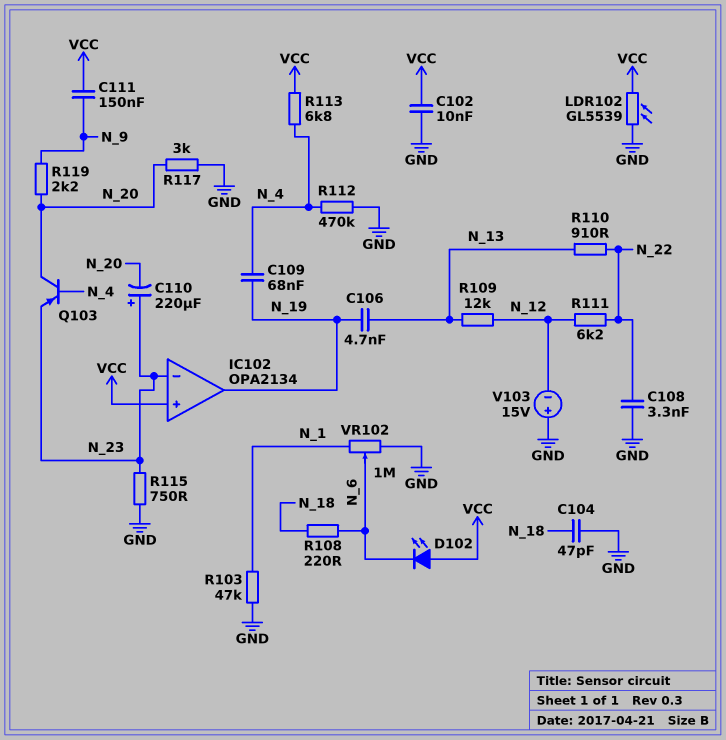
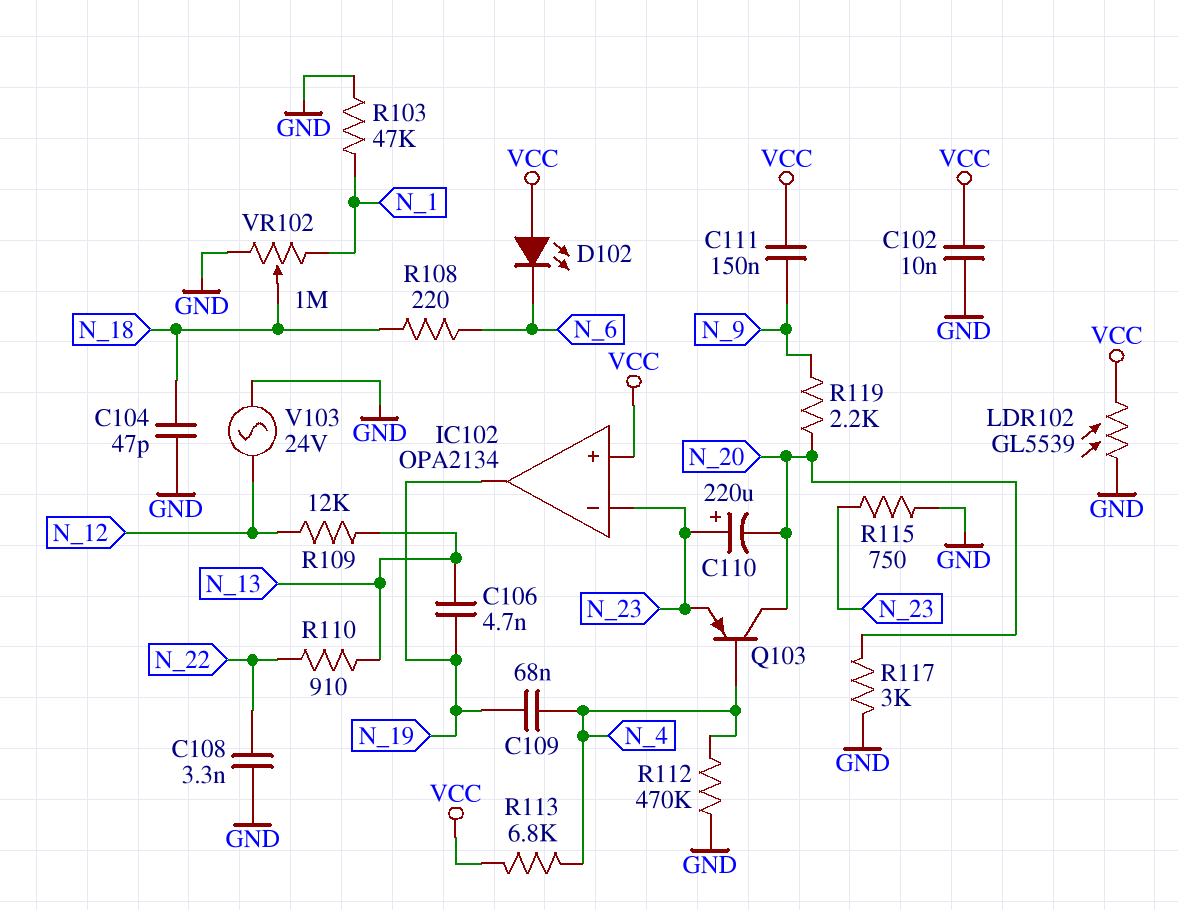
R111: 6.2k (N_12, N_22) -> none
V103: 15V (plus GND, minus N_12) -> AC 24V (GND, N_12)
VR102: 1M (GND, N_1, wiper N_6) -> 1M (GND, N_1, wiper N_18)

